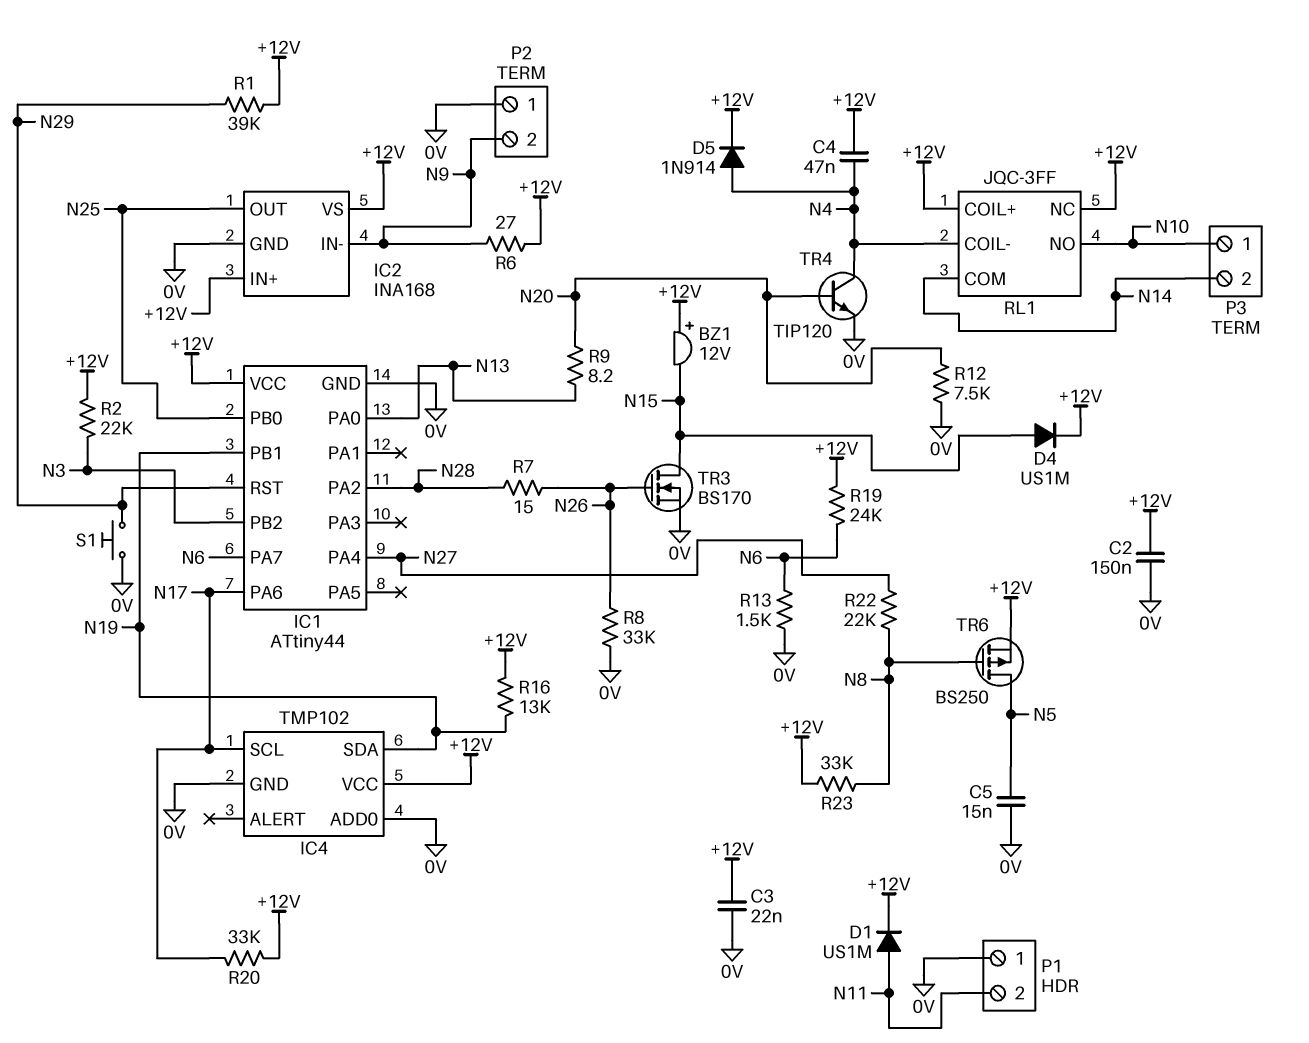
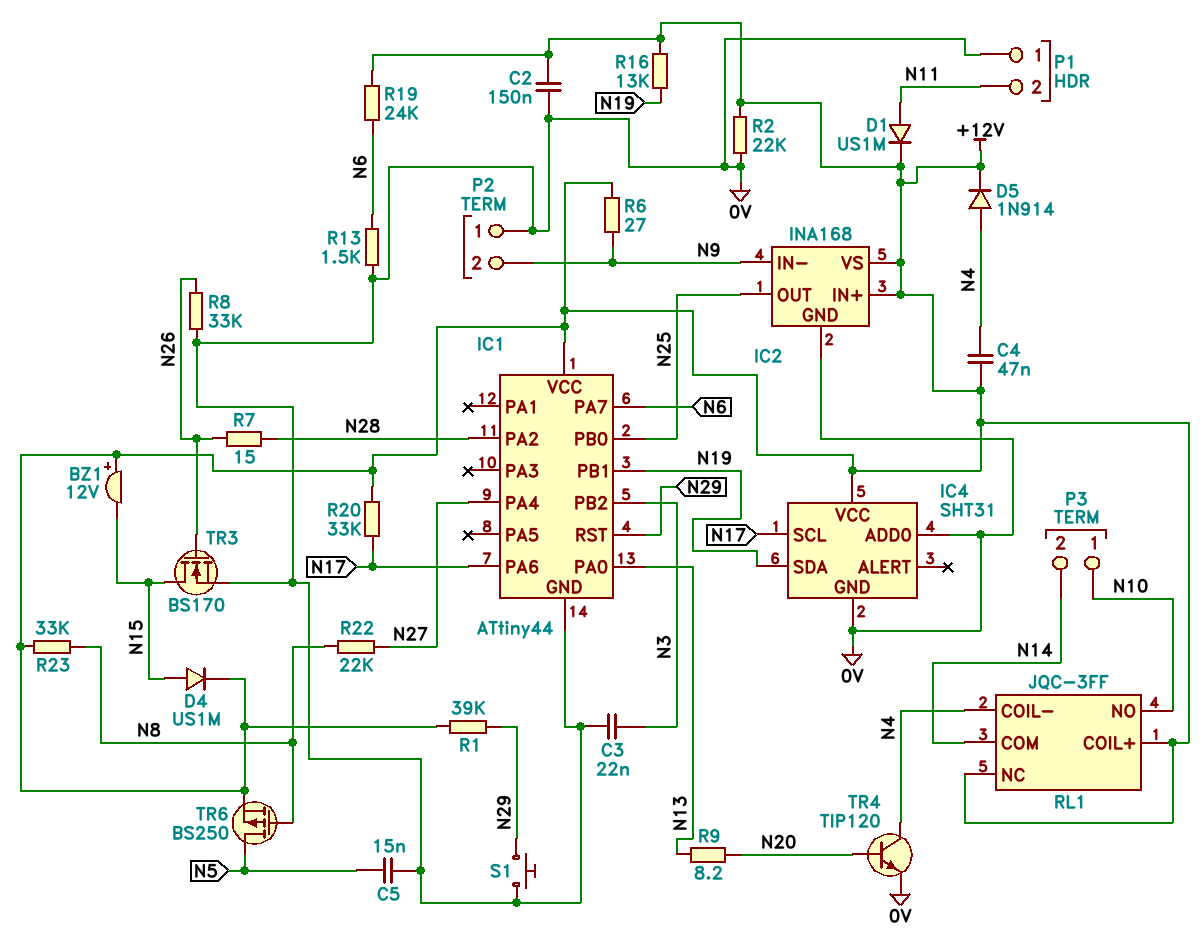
C3: 22nF (+12V, 0V) -> 22nF (0V, N3)
IC4: TMP102 -> SHT31
R2: 22k (+12V, N3) -> 22k (+12V, 0V)
R12: 7.5k (0V, N20) -> none

